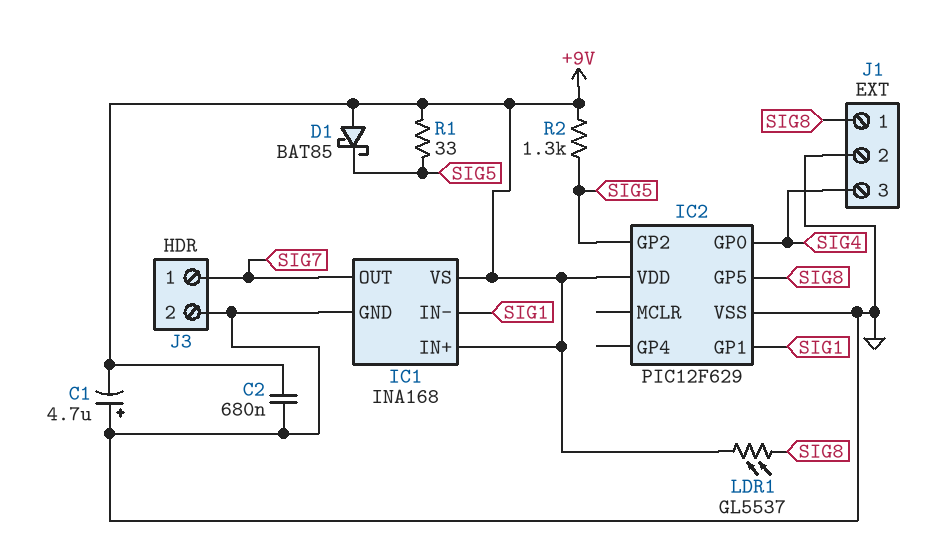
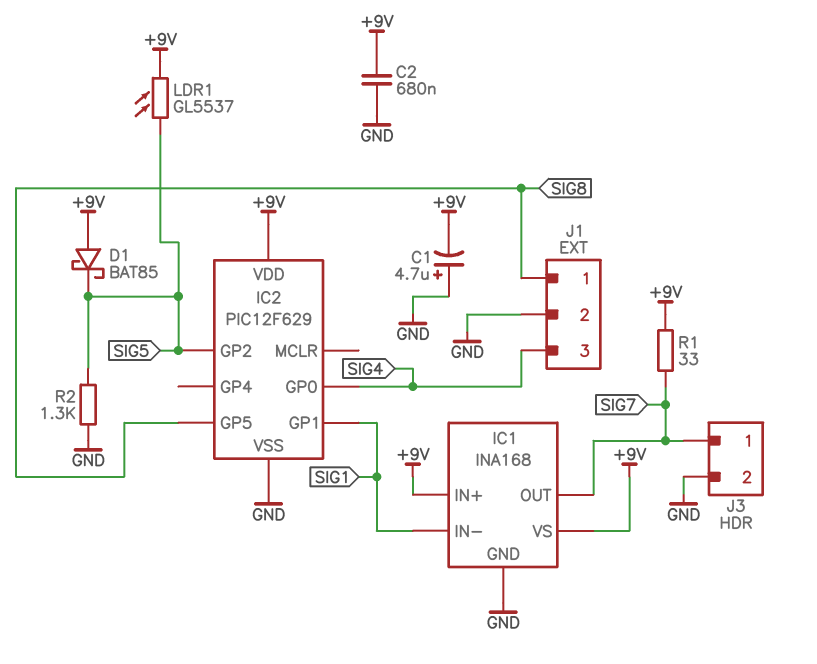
LDR1: GL5537 (+9V, SIG8) -> GL5537 (+9V, SIG5)
R1: 33 (+9V, SIG5) -> 33 (+9V, SIG7)
R2: 1.3k (+9V, SIG5) -> 1.3k (GND, SIG5)

